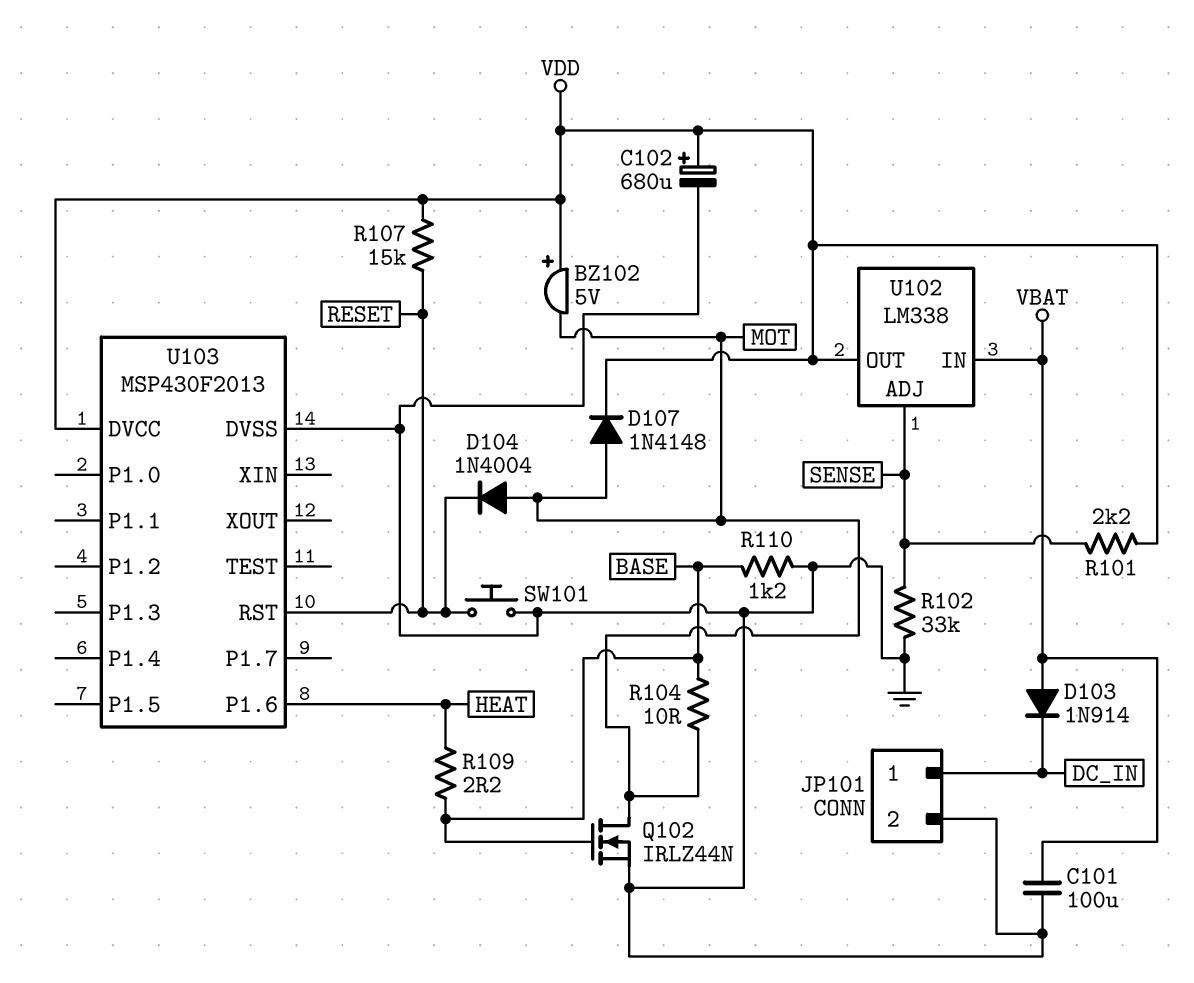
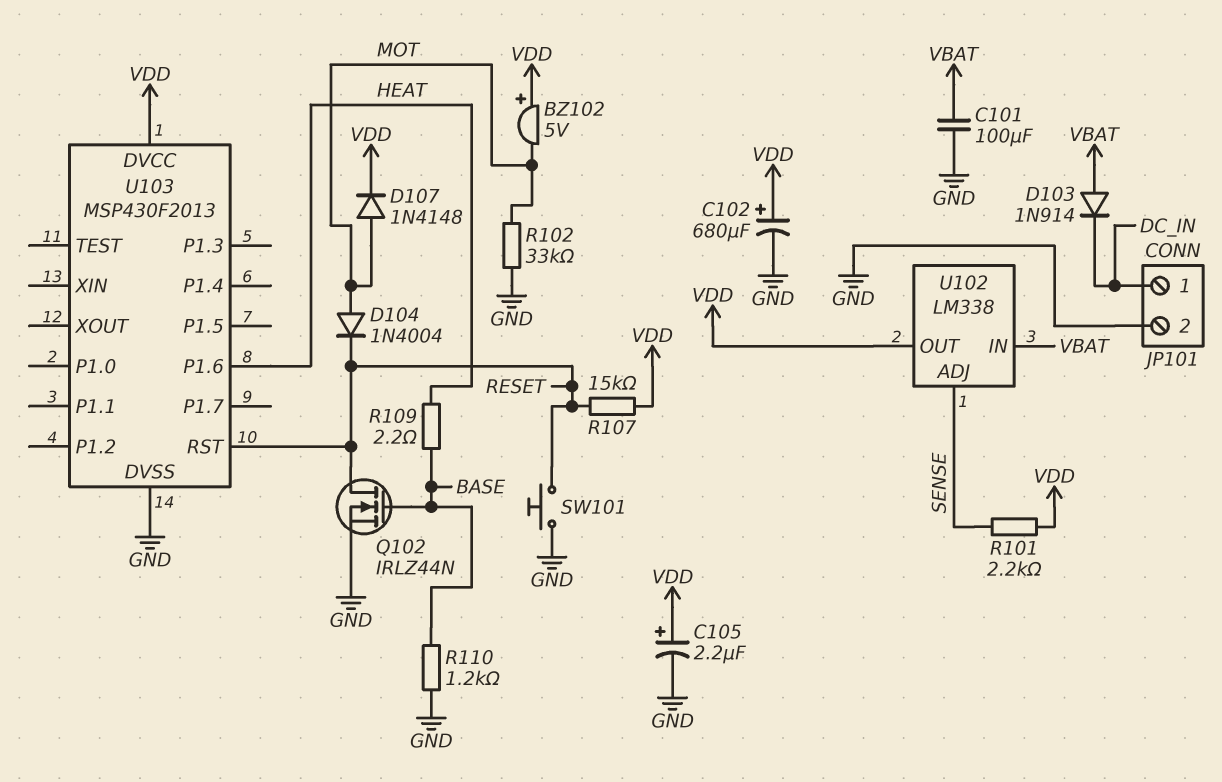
C105: none -> 2.2uF (plus VDD, minus GND)
Q102: NMOS IRLZ44N (G BASE, D MOT, S GND) -> NMOS IRLZ44N (G BASE, D RESET, S GND)
R102: 33k (GND, SENSE) -> 33k (GND, MOT)
R104: 10 (BASE, MOT) -> none

